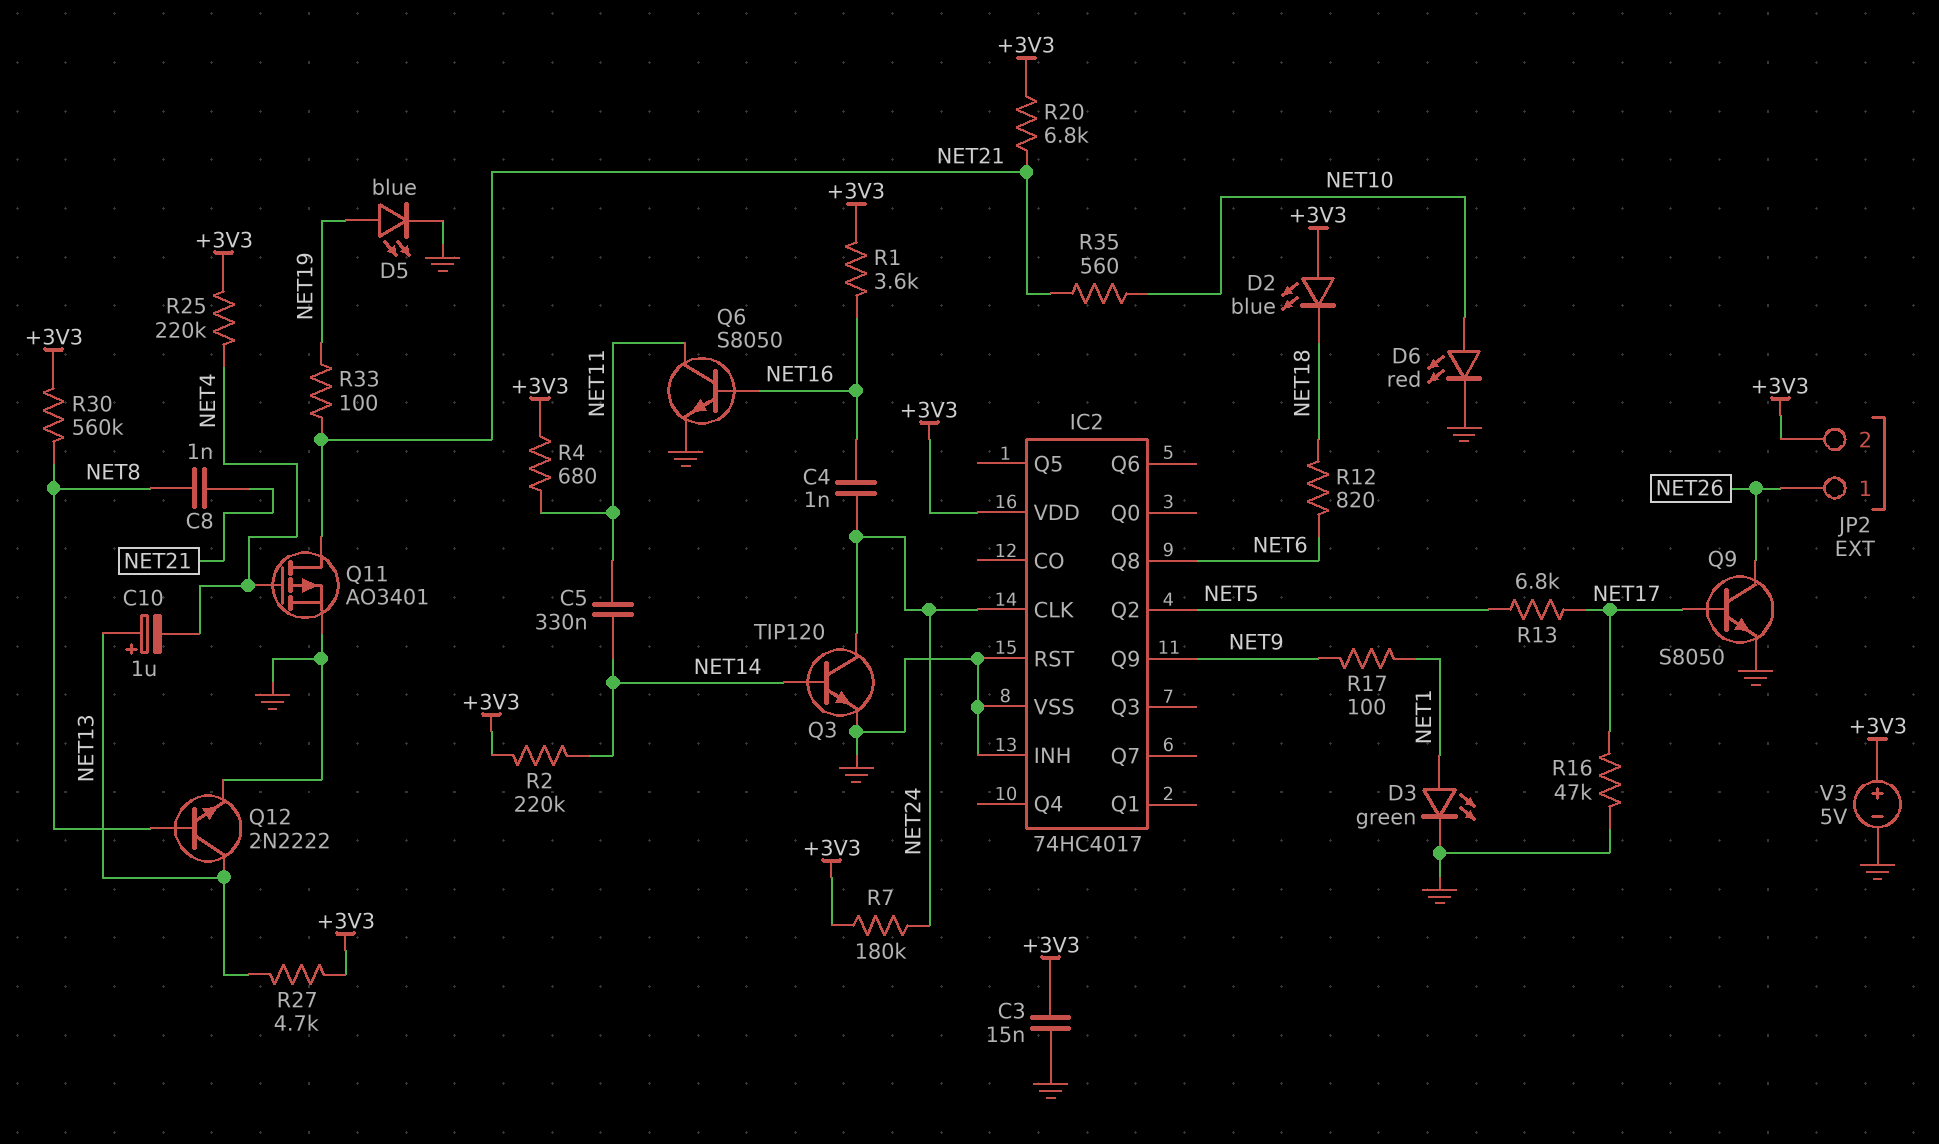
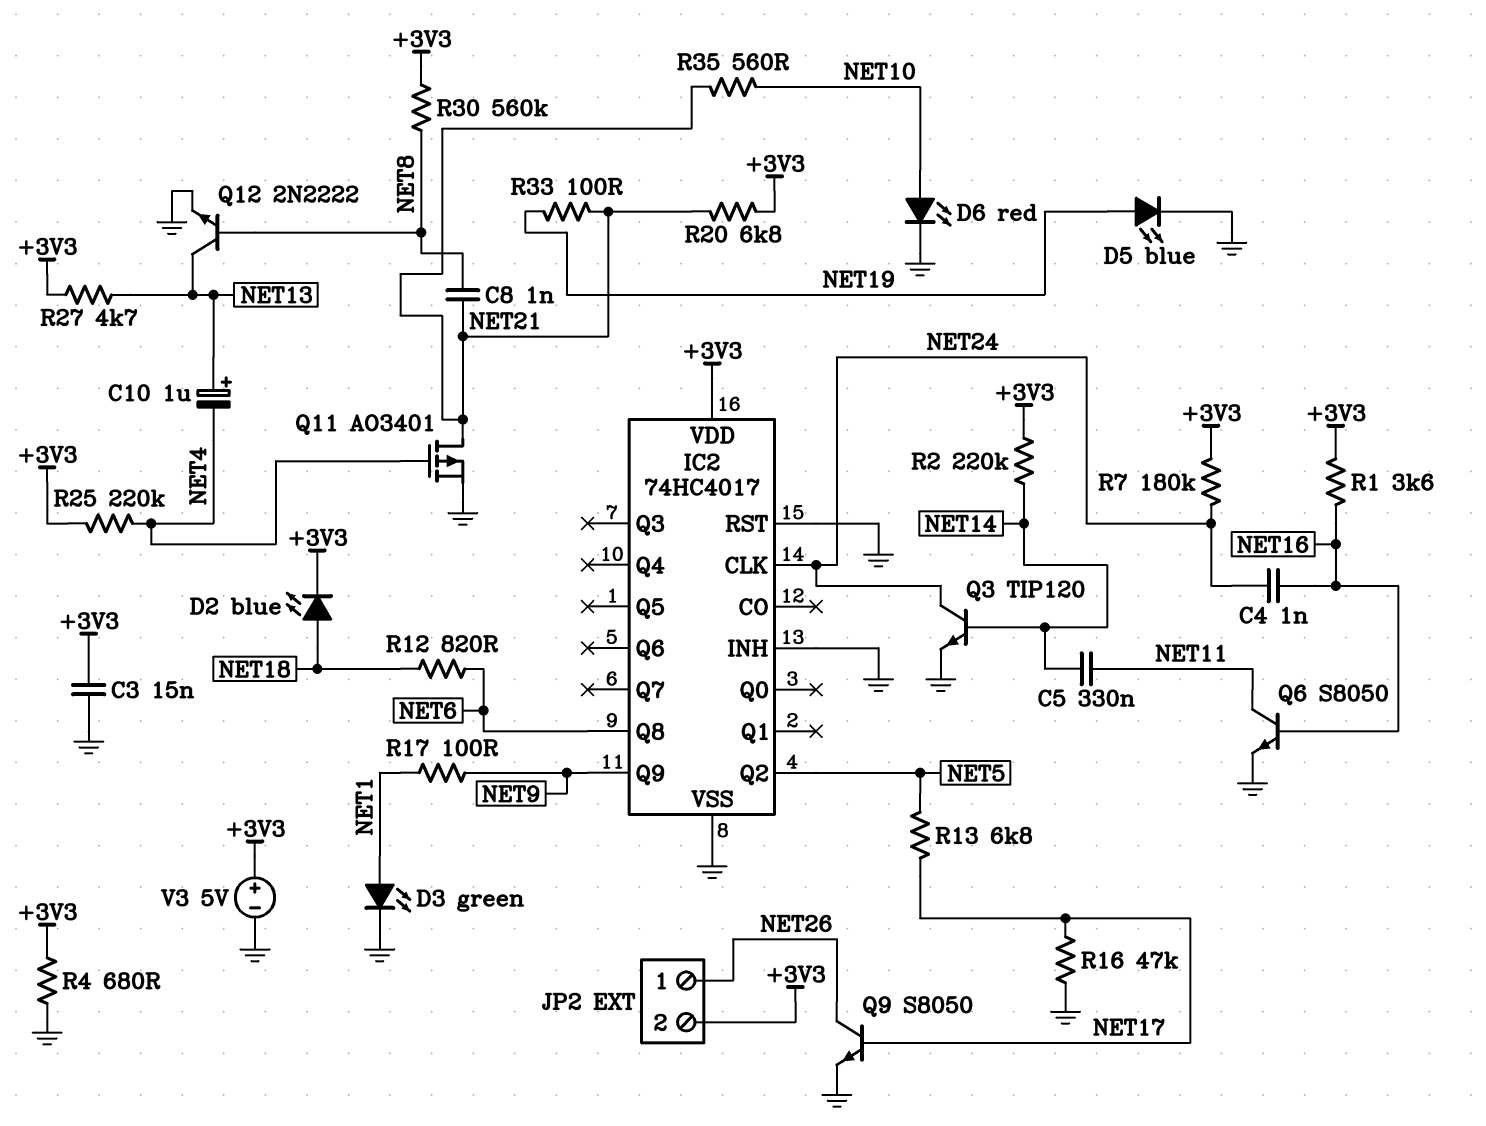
D2: LED blue (A +3V3, K NET18) -> LED blue (A NET18, K +3V3)
R4: 680 (+3V3, NET11) -> 680 (+3V3, GND)

